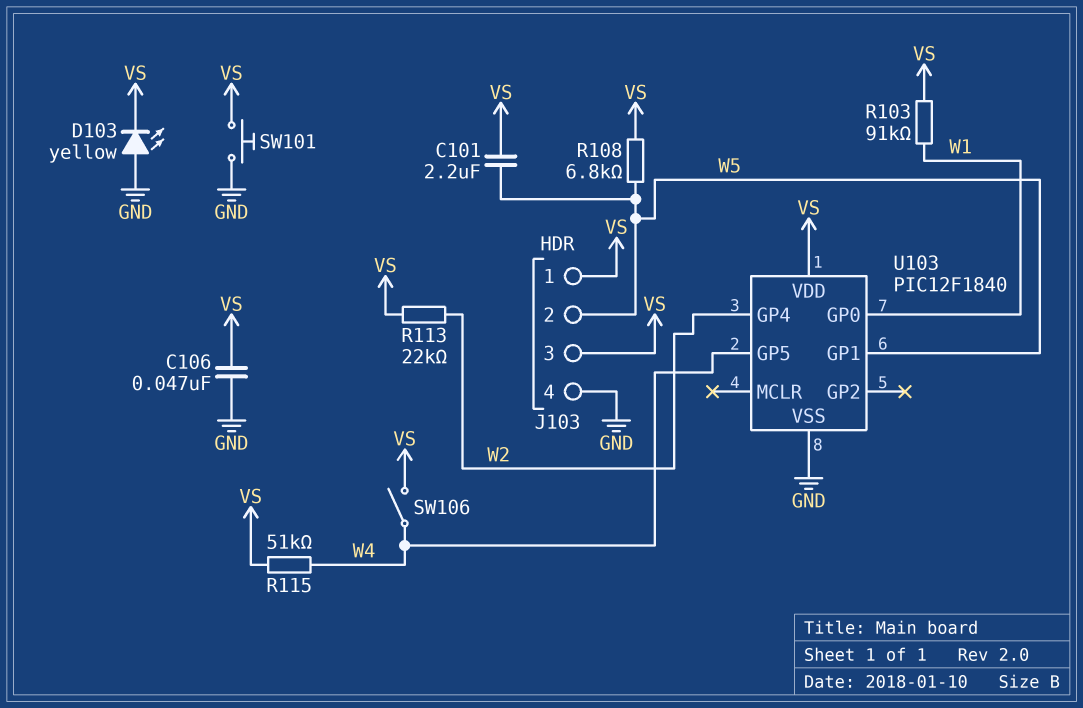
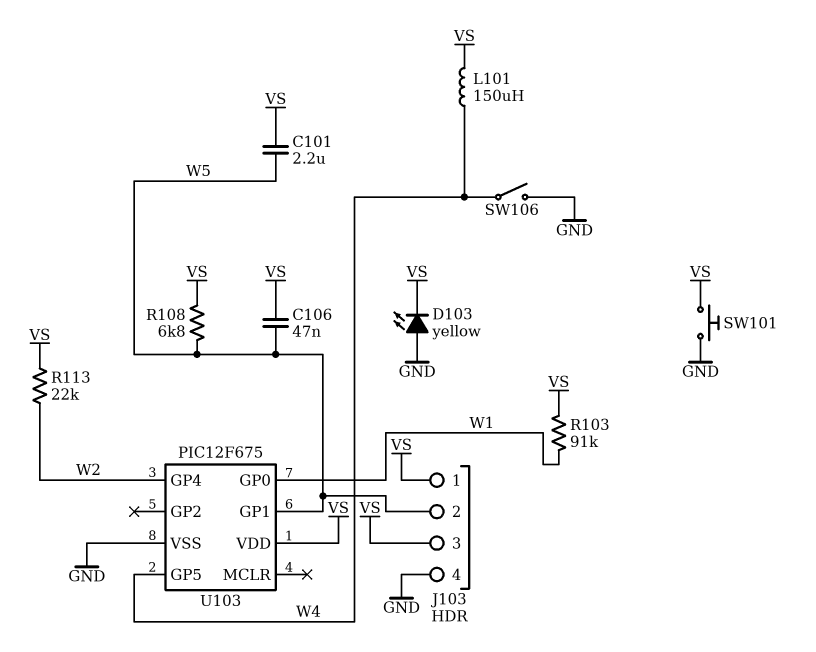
C106: 47nF (GND, VS) -> 47nF (VS, W5)
L101: none -> 150uH (VS, W4)
R115: 51k (VS, W4) -> none
SW106: switch (VS, W4) -> switch (GND, W4)
U103: PIC12F1840 -> PIC12F675

